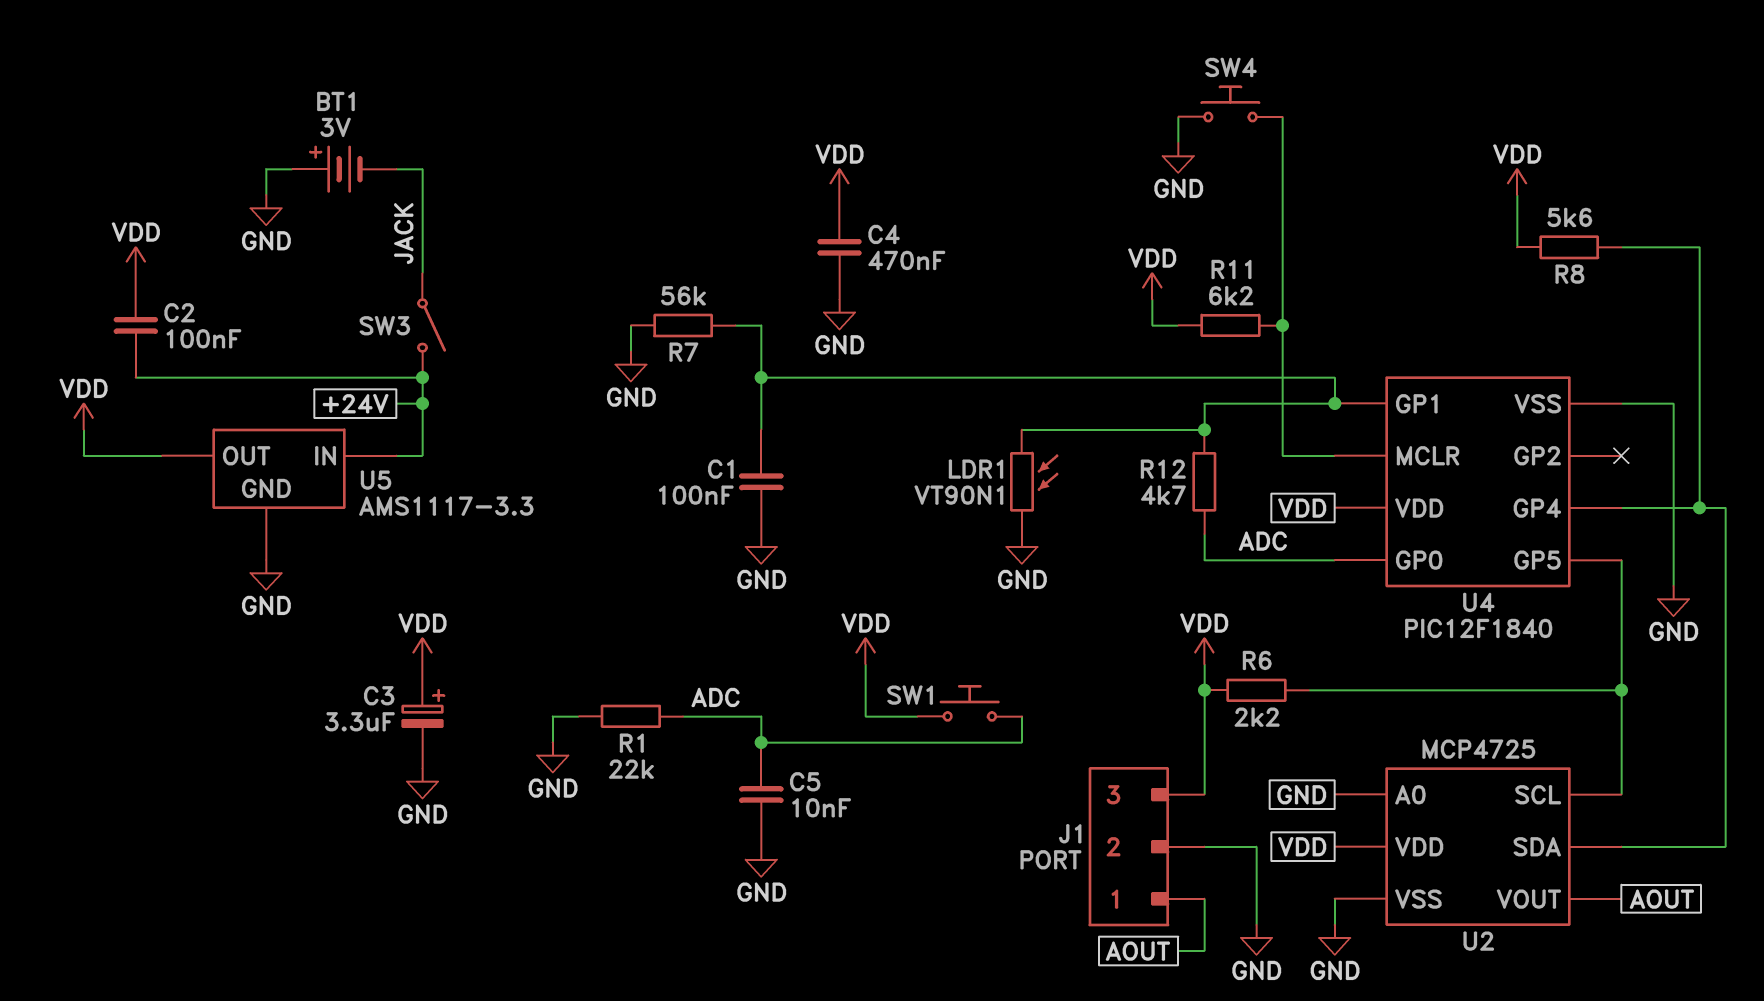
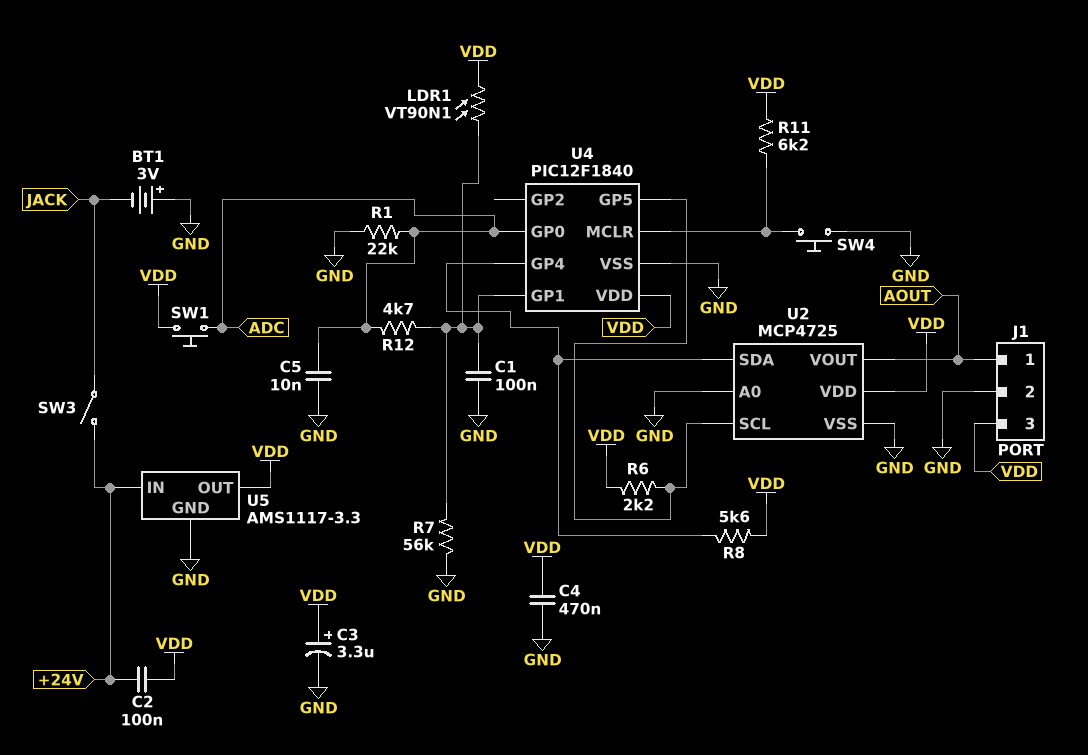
LDR1: VT90N1 (GND, U4/GP1) -> VT90N1 (U4/GP1, VDD)

